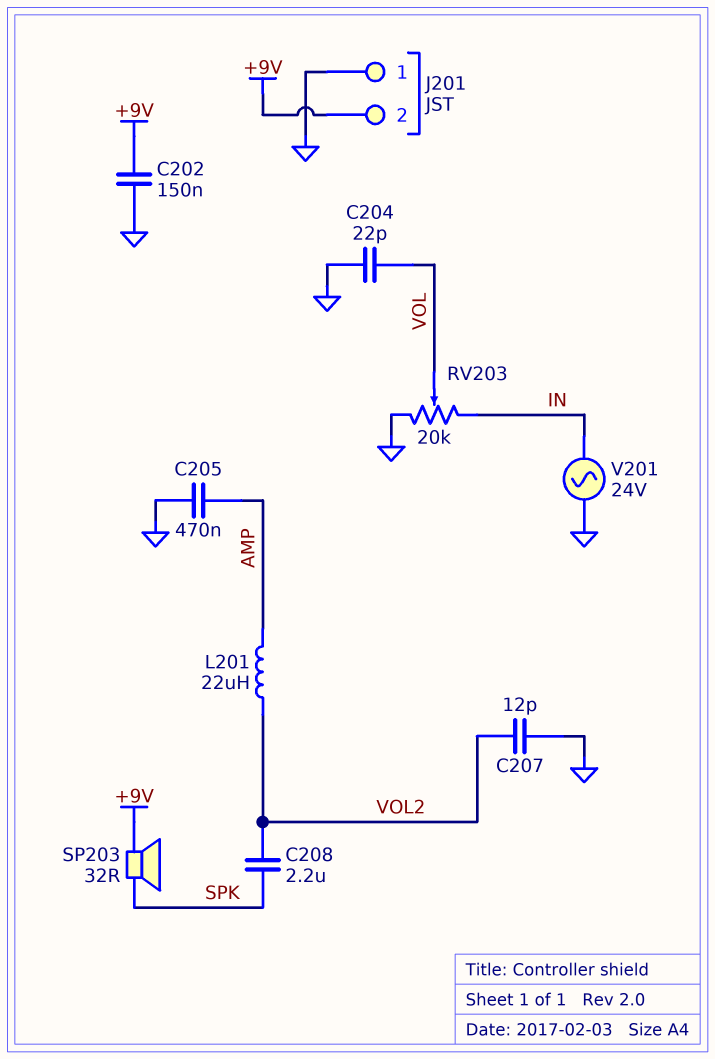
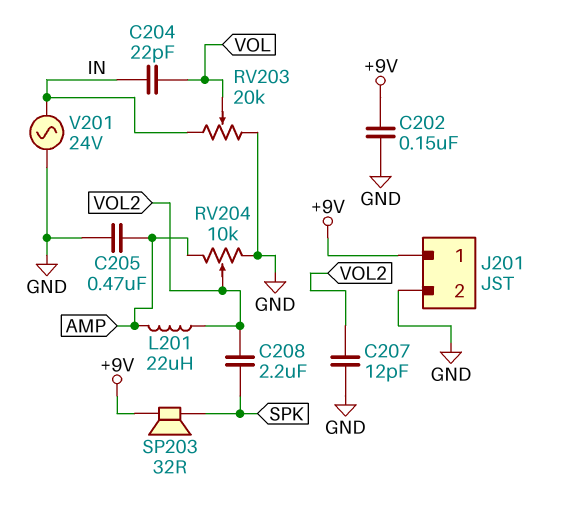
C204: 22pF (GND, VOL) -> 22pF (IN, VOL)
J201 pin 1: GND -> +9V
J201 pin 2: +9V -> GND
RV204: none -> 10k (AMP, GND, wiper VOL2)

